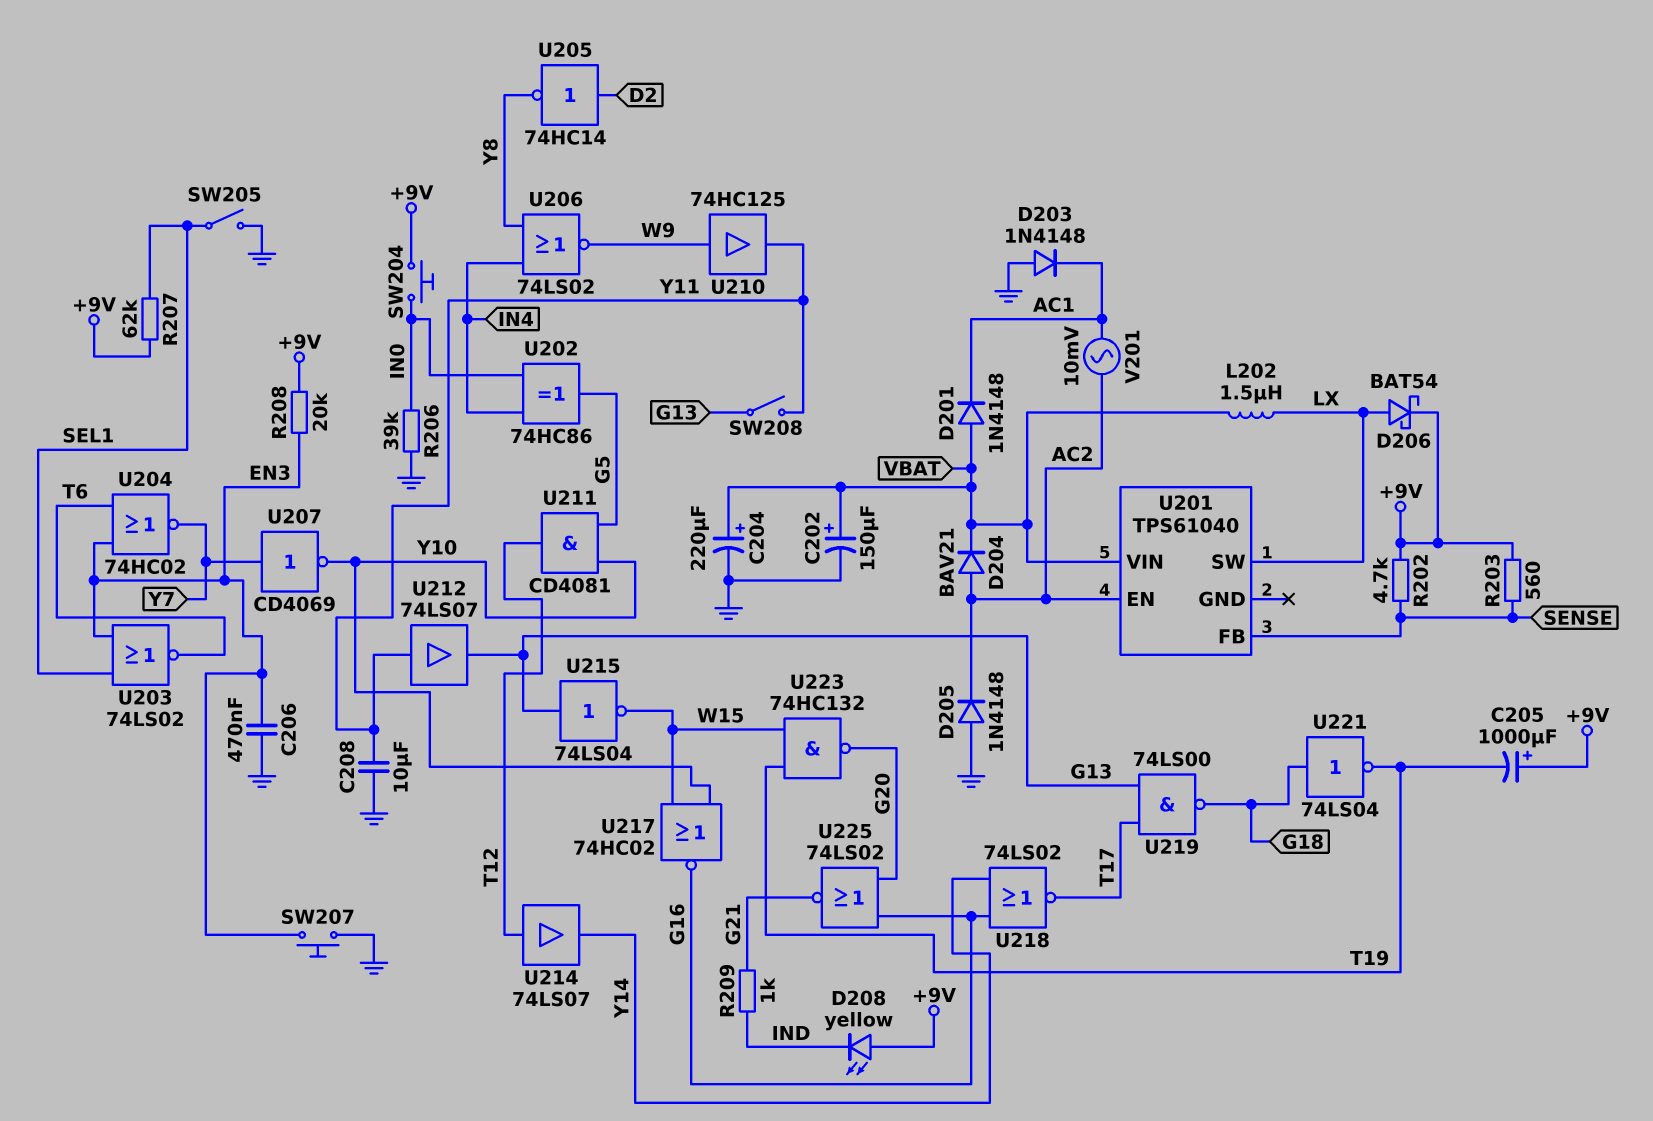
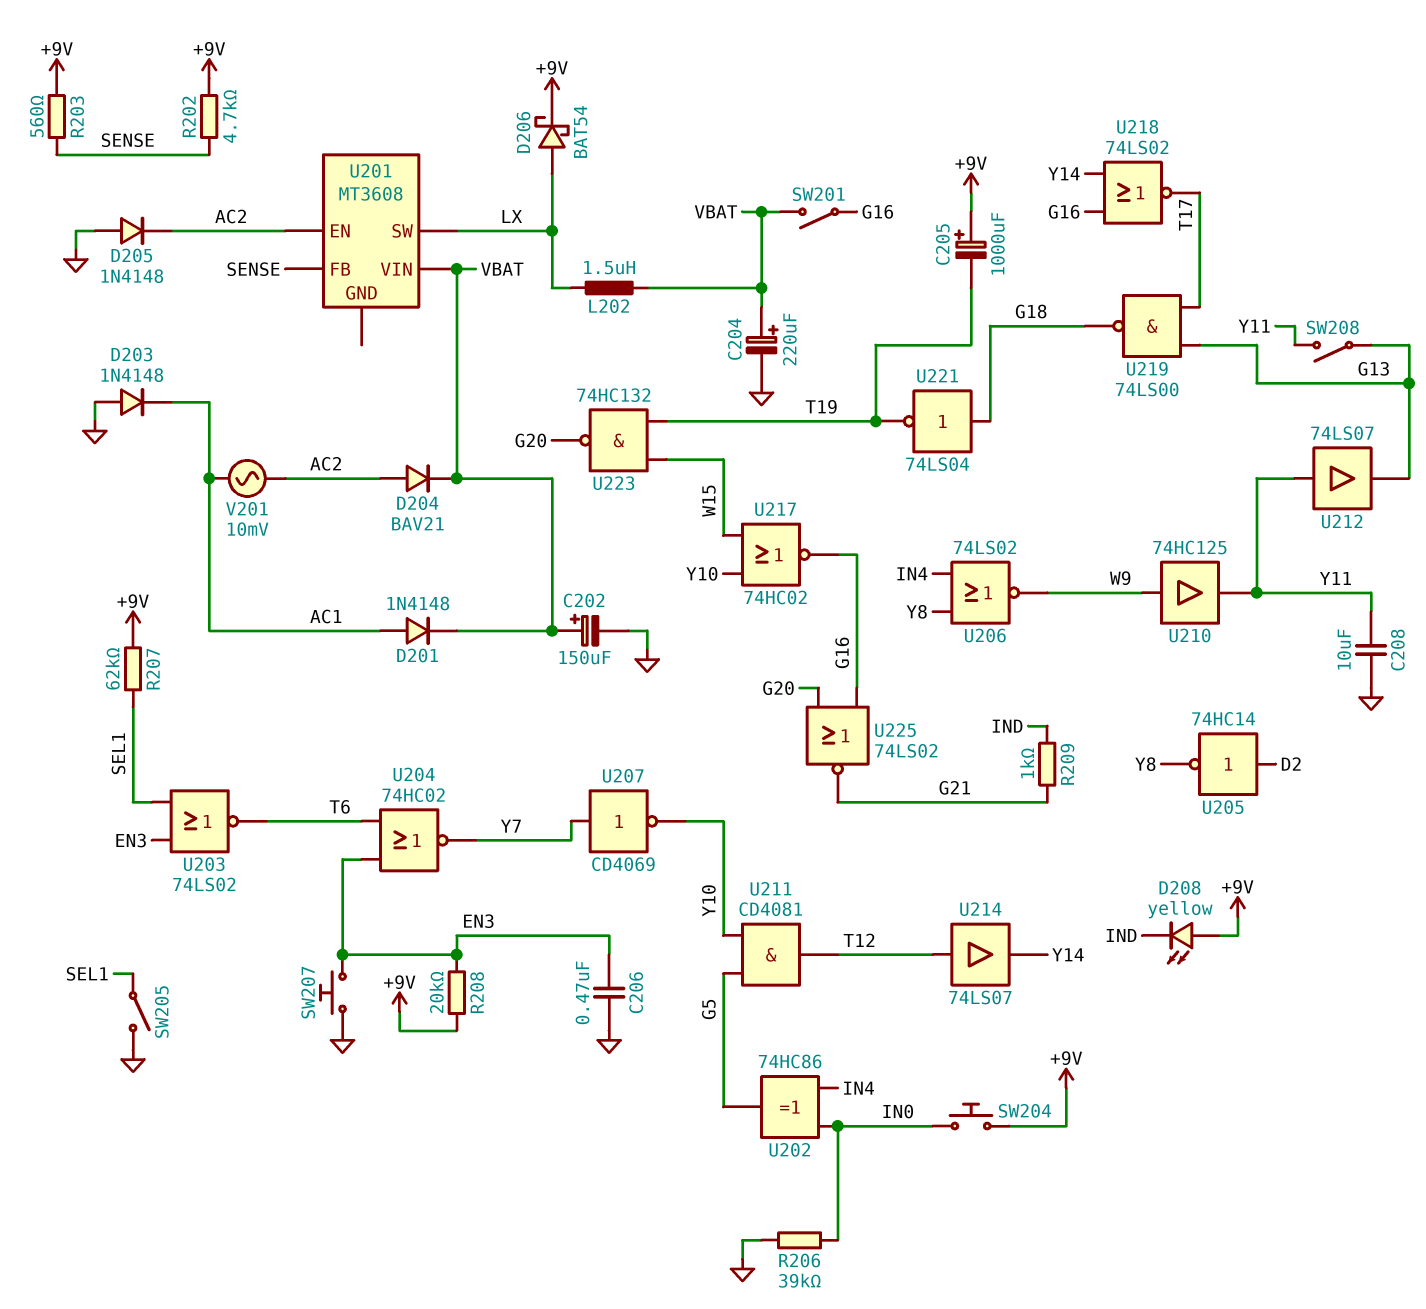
D201: diode 1N4148 (A VBAT, K AC1) -> diode 1N4148 (A AC1, K VBAT)
SW201: none -> switch (G16, VBAT)
U201: TPS61040 -> MT3608
U215: NOT 74LS04 (in G13, out W15) -> none

